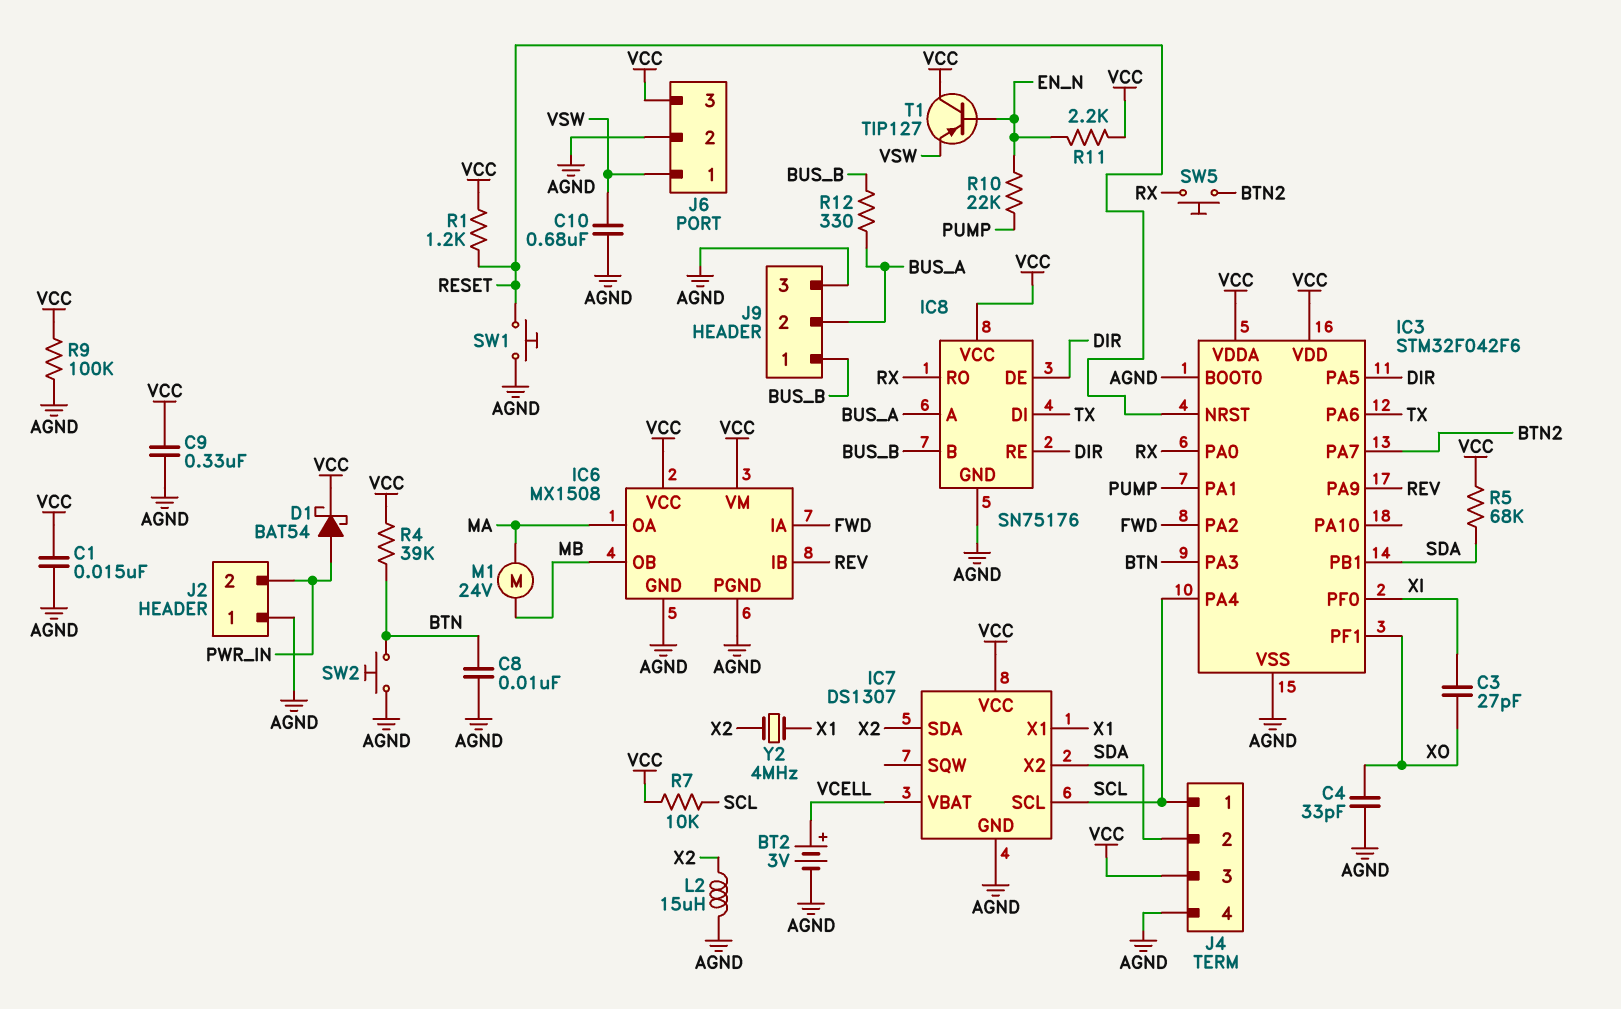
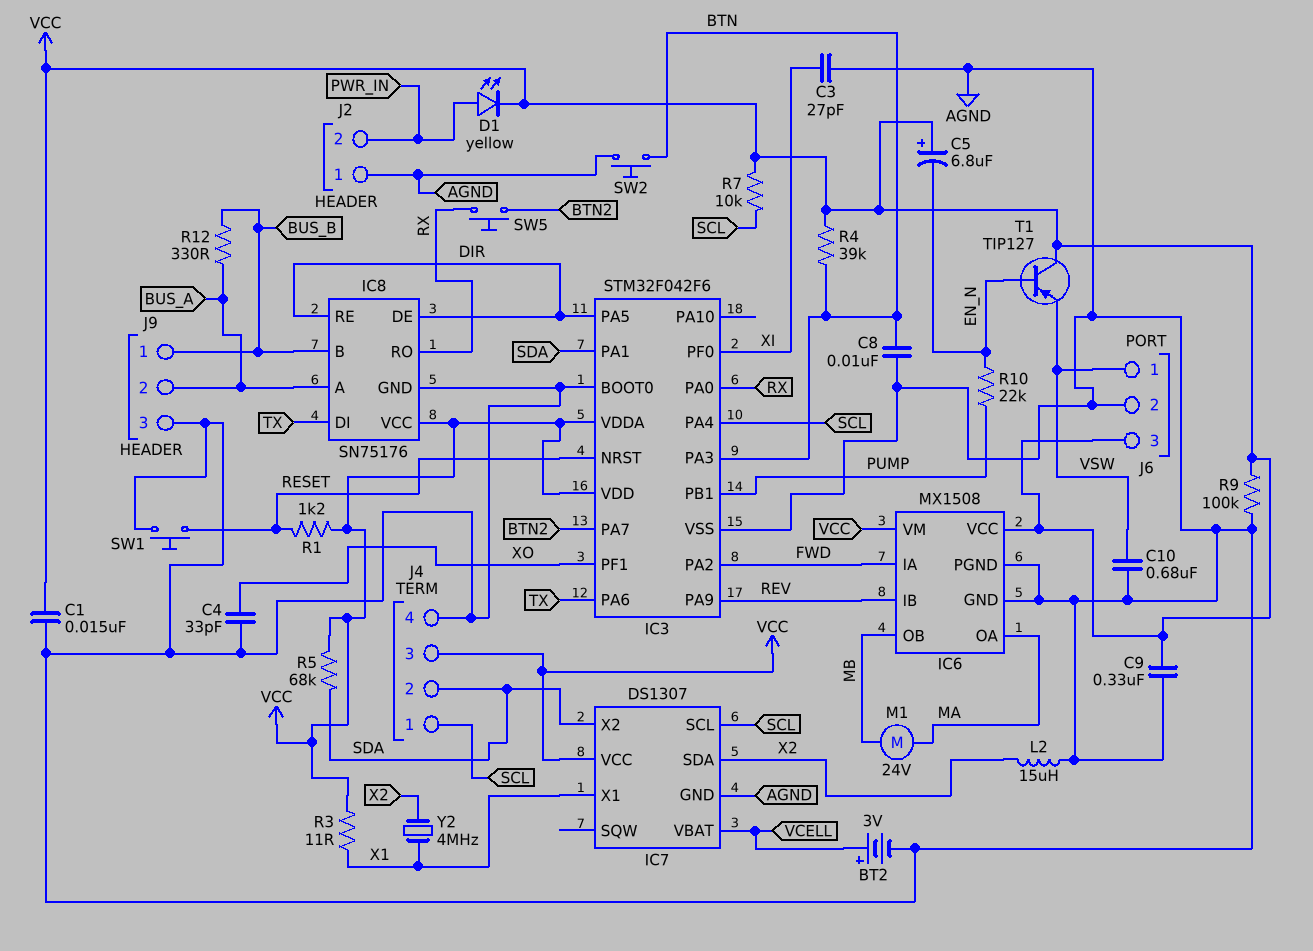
C3: 27pF (XI, XO) -> 27pF (AGND, XI)
C5: none -> 6.8uF (plus VCC, minus EN_N)
D1: schottky BAT54 (A PWR_IN, K VCC) -> LED yellow (A PWR_IN, K VCC)
IC3 pin PA1: PUMP -> SDA
IC3 pin PB1: SDA -> PUMP
R3: none -> 11 (VCC, X1)
R11: 2.2k (EN_N, VCC) -> none

